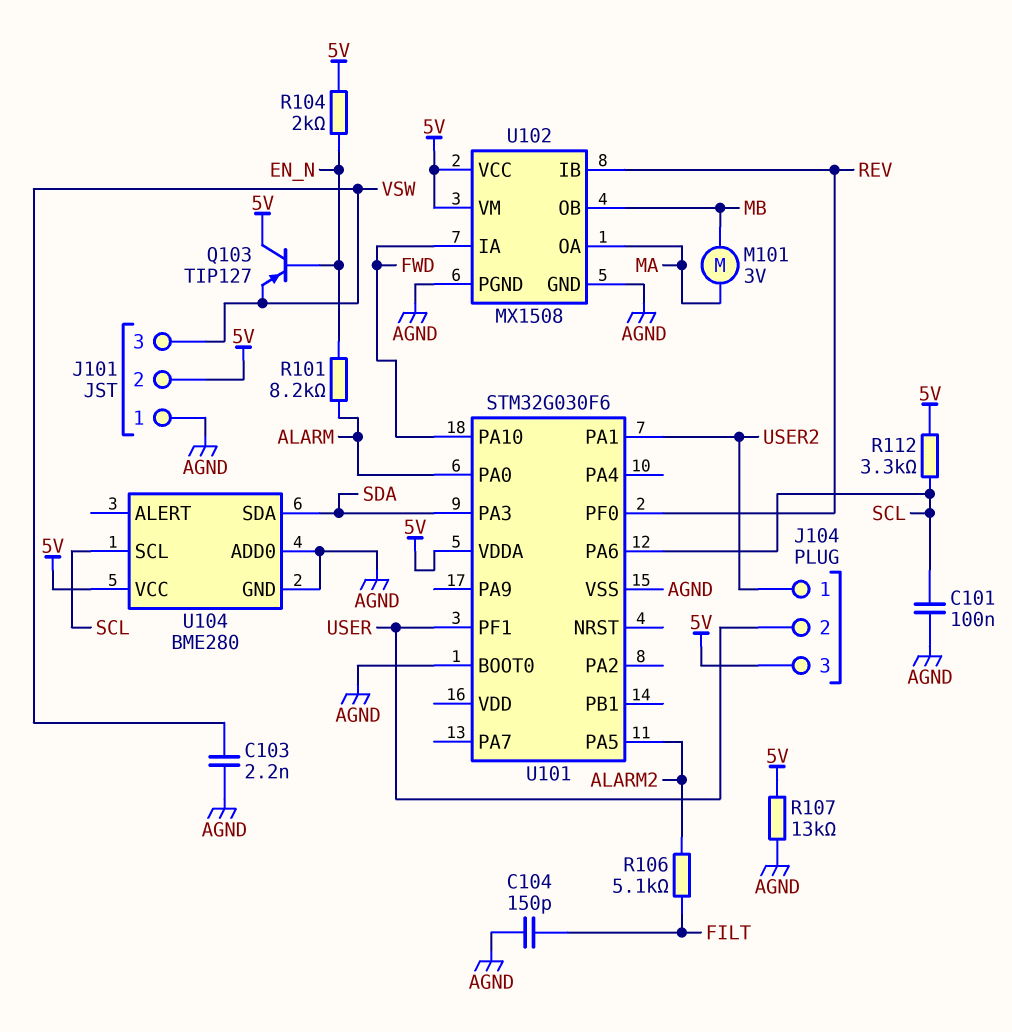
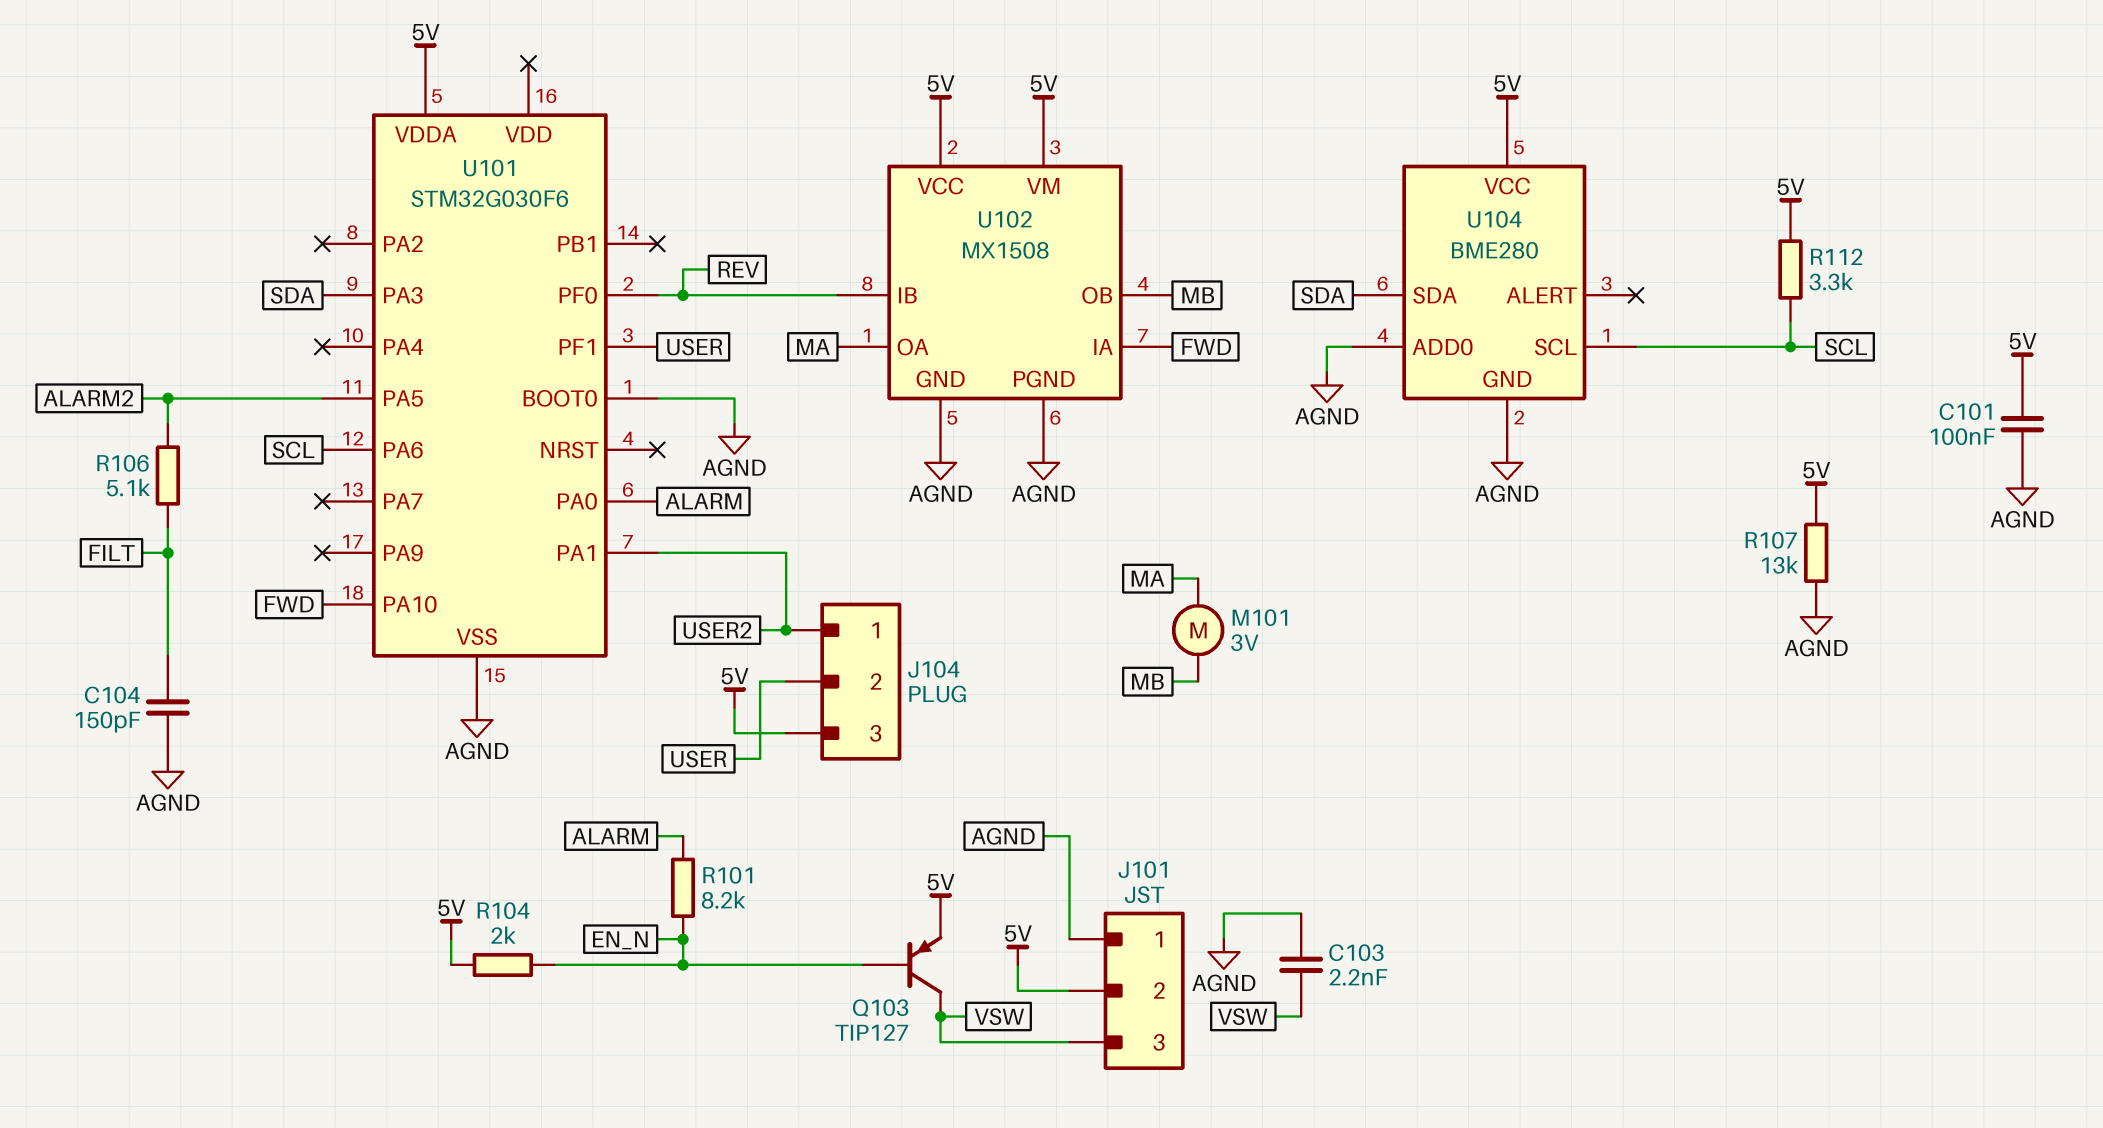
C101: 100nF (AGND, SCL) -> 100nF (5V, AGND)
Q103: PNP TIP127 (B EN_N, C 5V, E VSW) -> PNP TIP127 (B EN_N, C VSW, E 5V)

